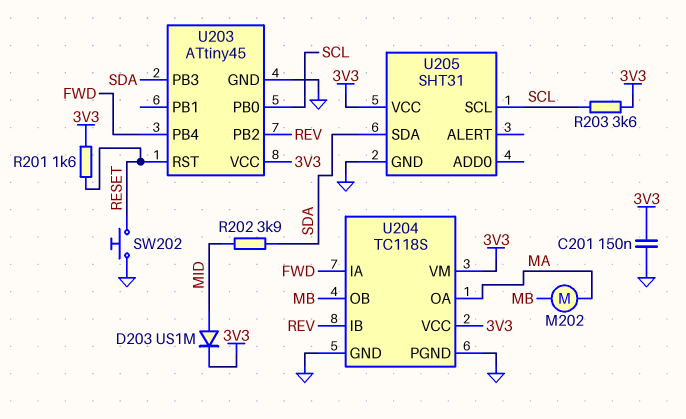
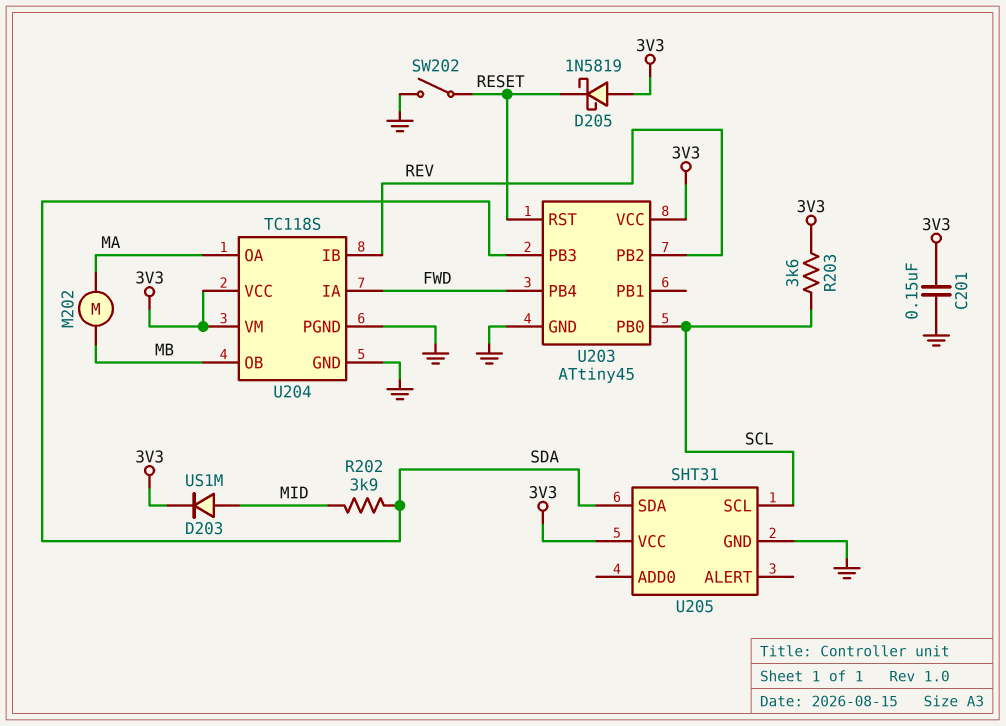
D205: none -> schottky 1N5819 (A 3V3, K RESET)
R201: 1.6k (3V3, RESET) -> none
SW202: button (GND, RESET) -> switch (GND, RESET)

